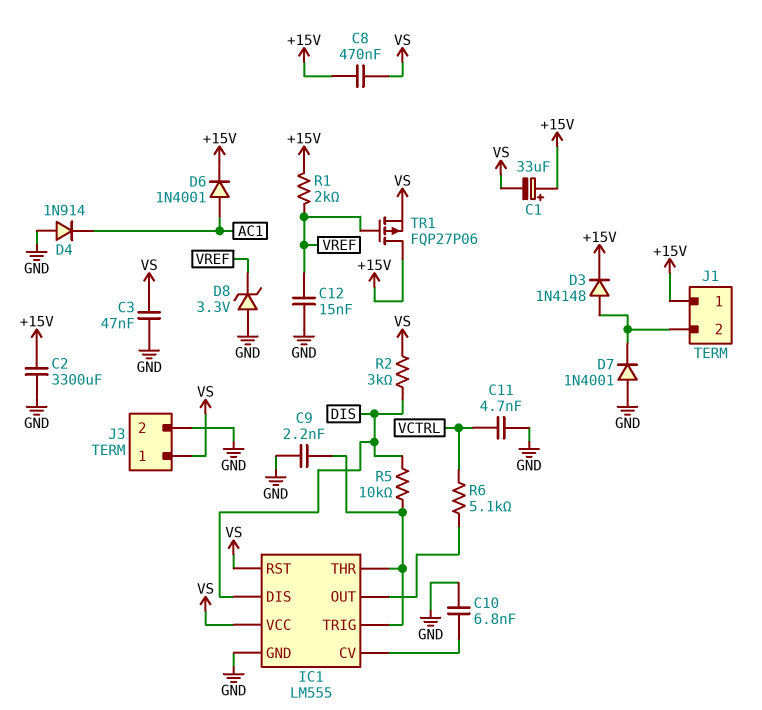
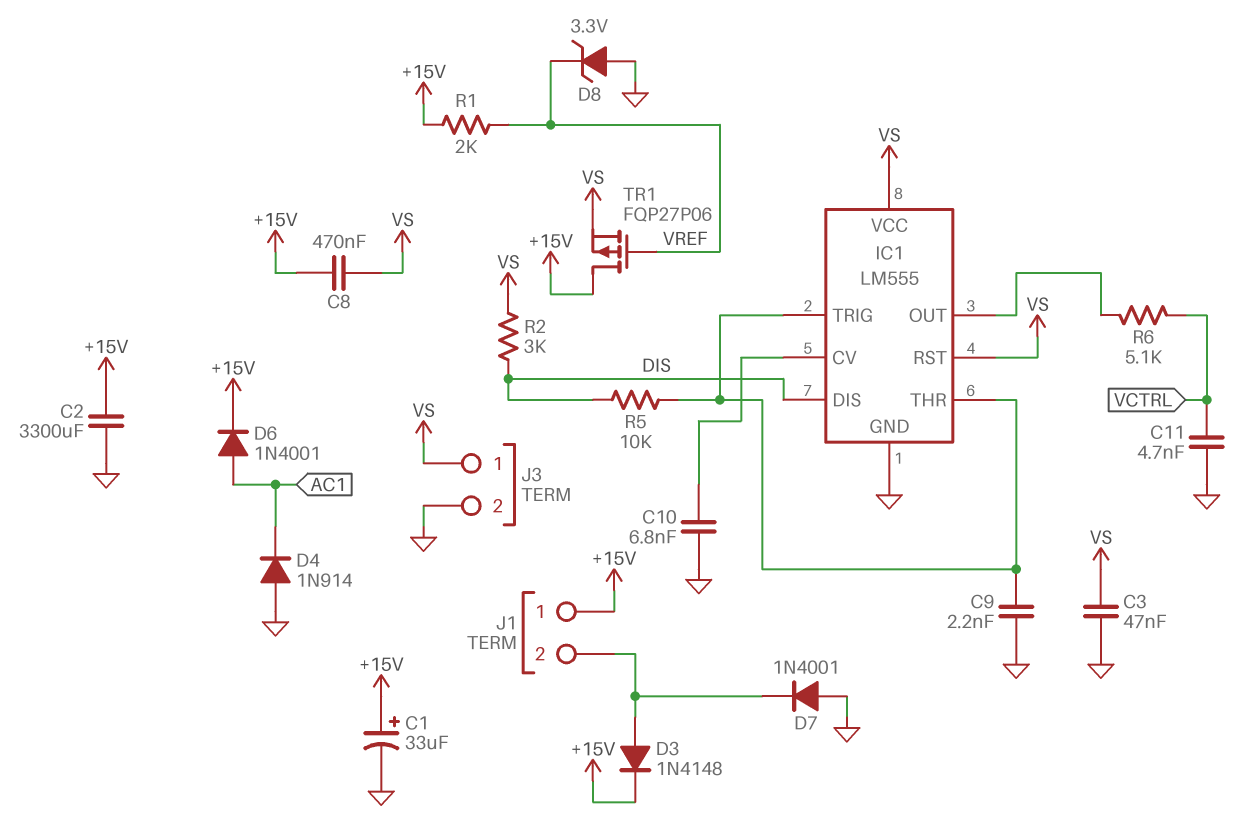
C1: 33uF (plus +15V, minus VS) -> 33uF (plus +15V, minus GND)
C12: 15nF (GND, VREF) -> none

